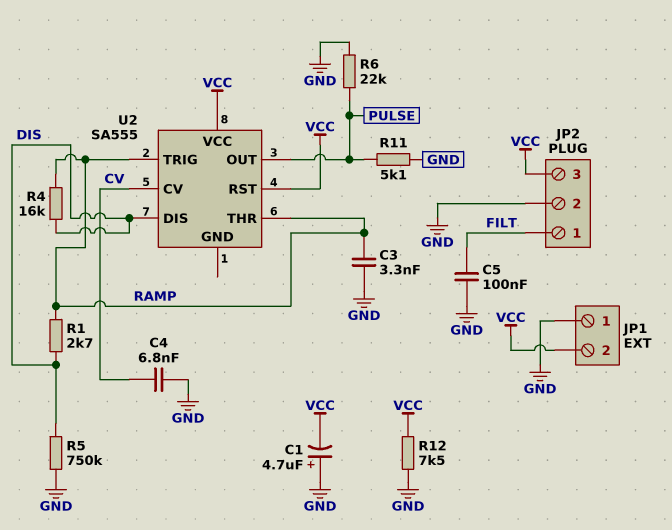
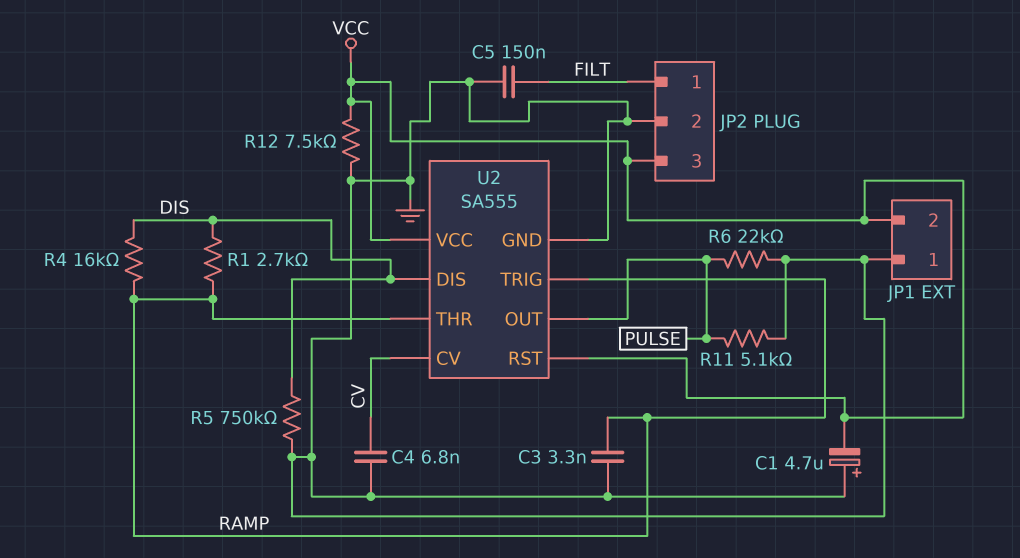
C5: 100nF (FILT, GND) -> 150nF (FILT, GND)
U2 pin GND: none -> GND

